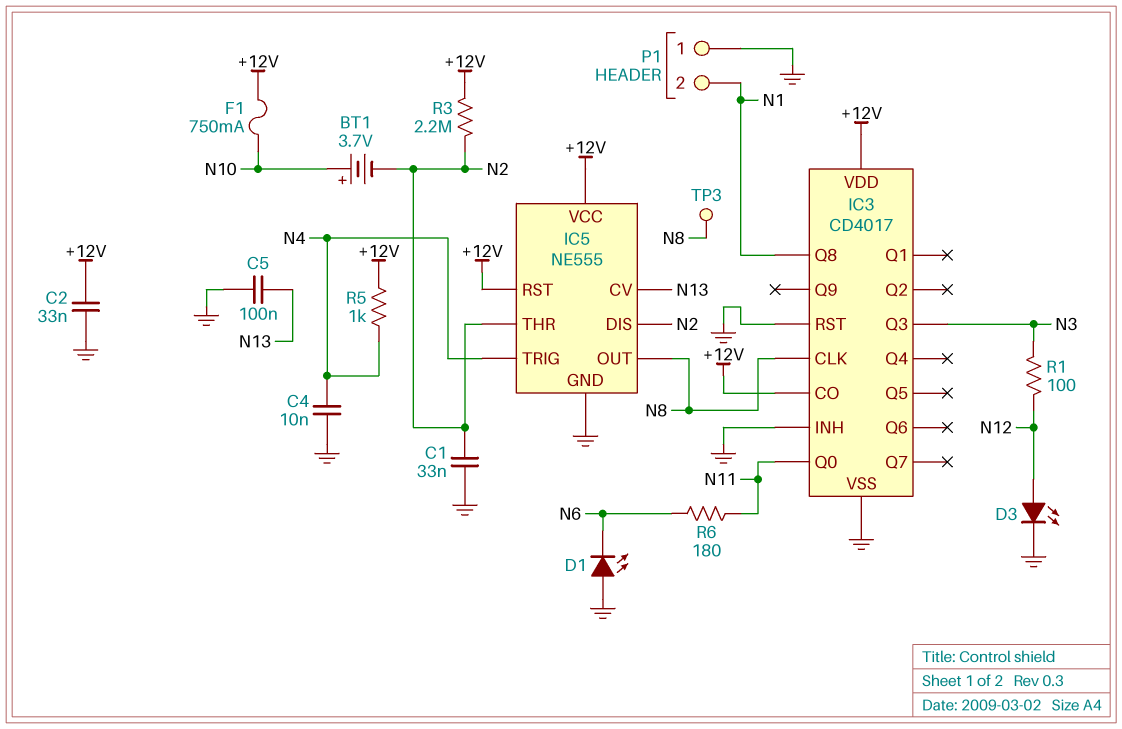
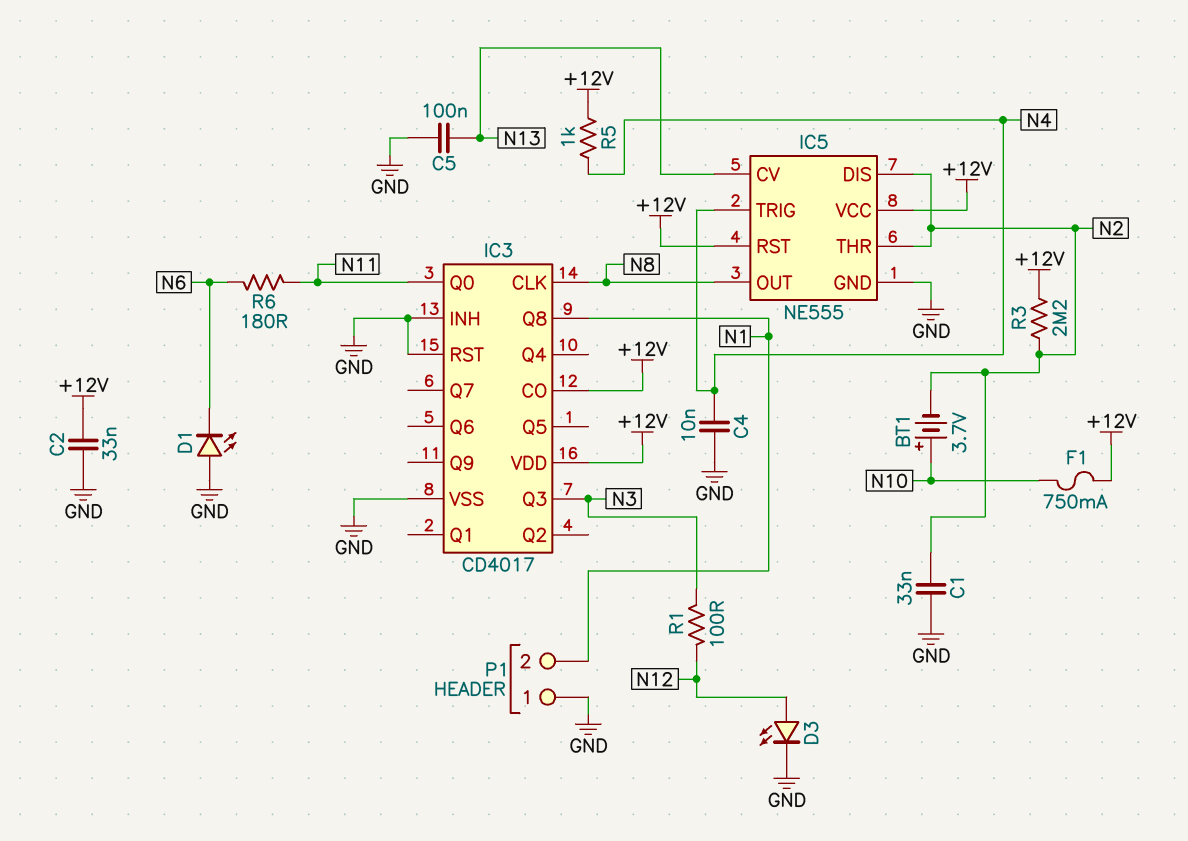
TP3: test point (N8) -> none

